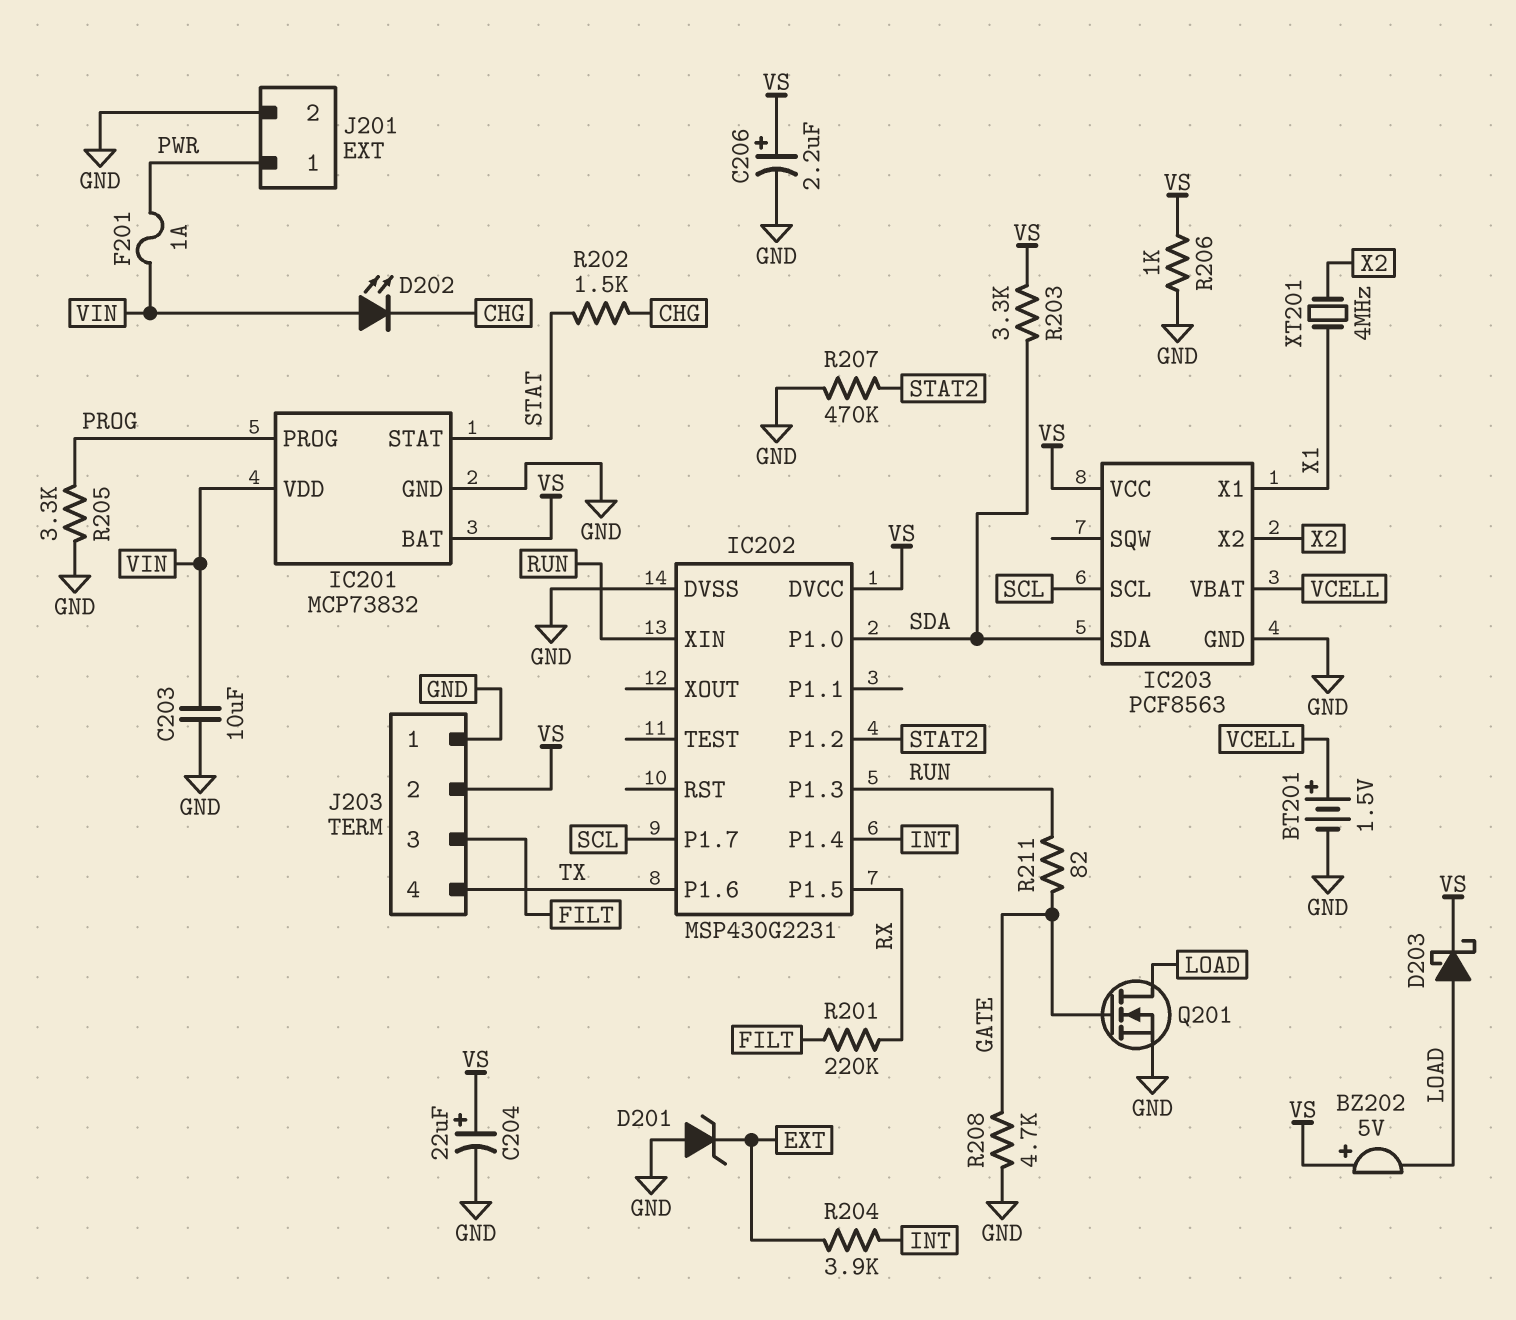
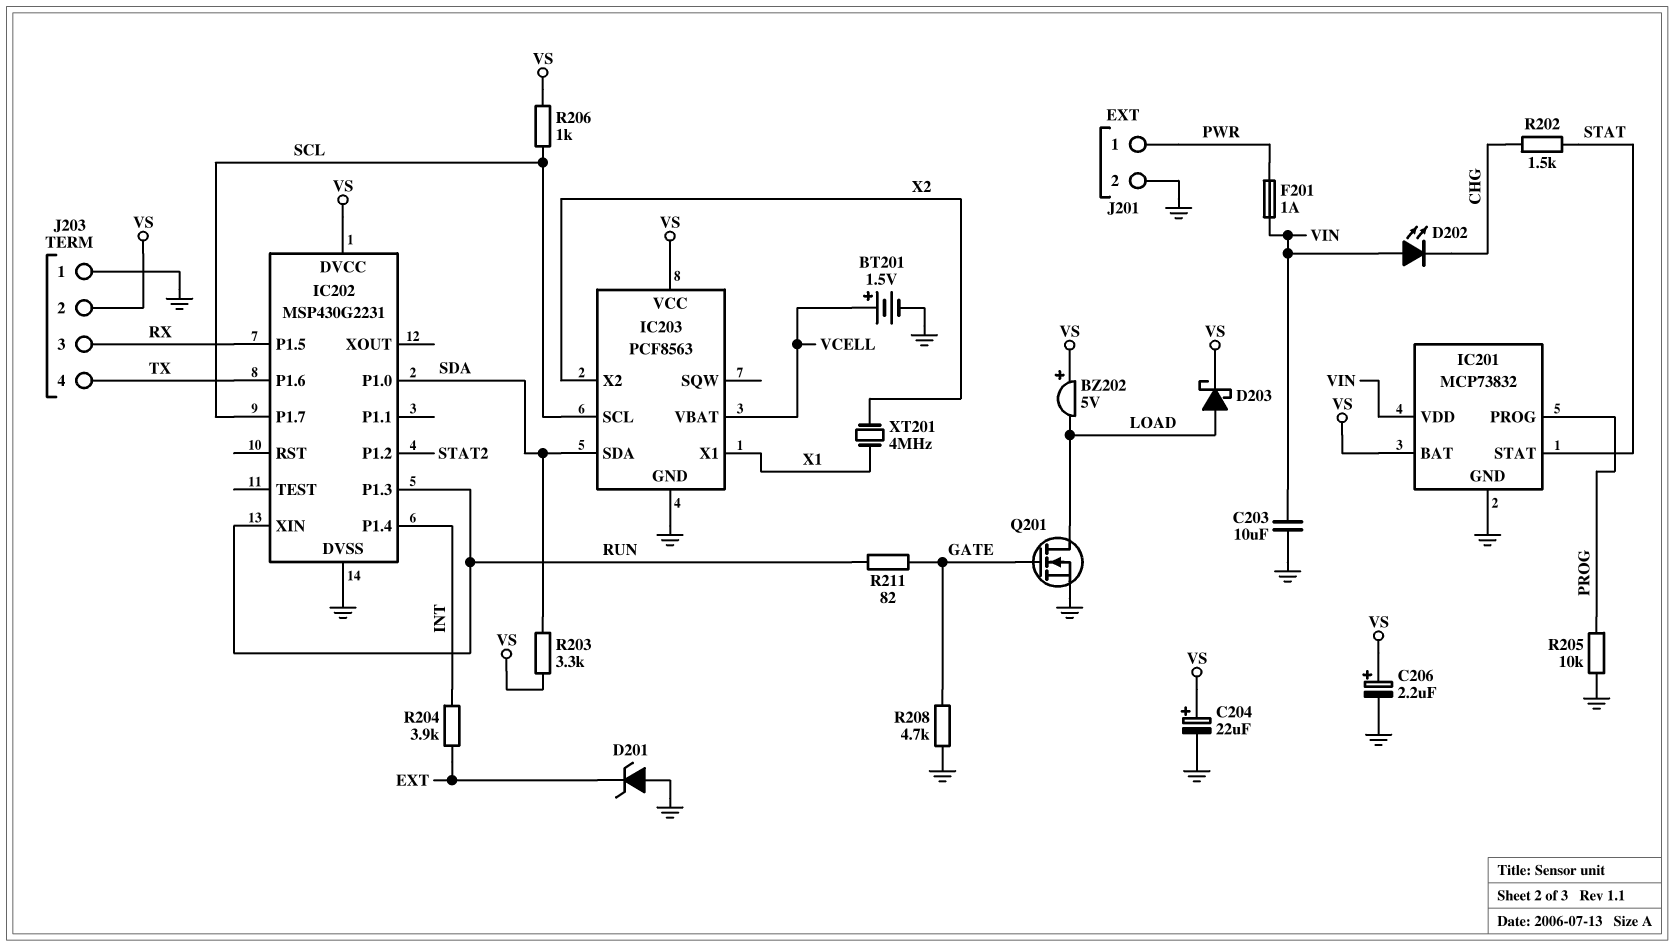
J203 pin 3: FILT -> RX
R201: 220k (FILT, RX) -> none
R205: 3.3k (GND, PROG) -> 10k (GND, PROG)
R206: 1k (GND, VS) -> 1k (SCL, VS)
R207: 470k (GND, STAT2) -> none

